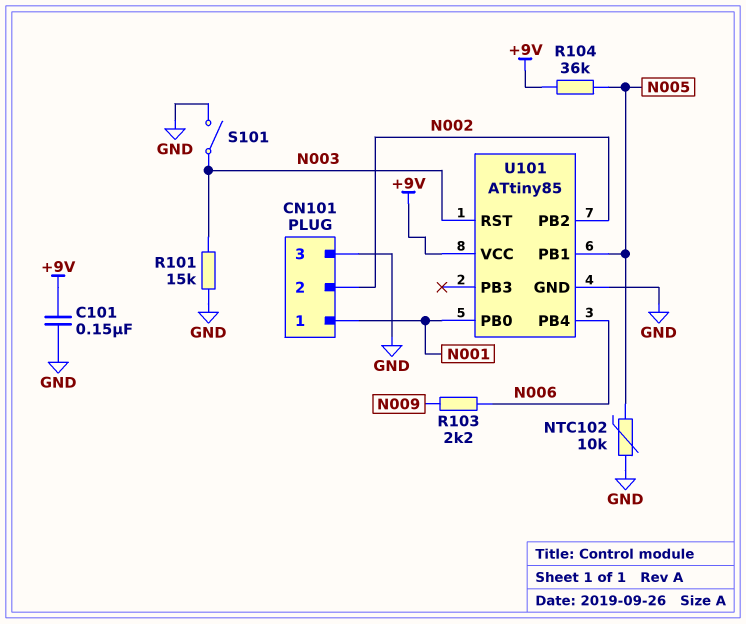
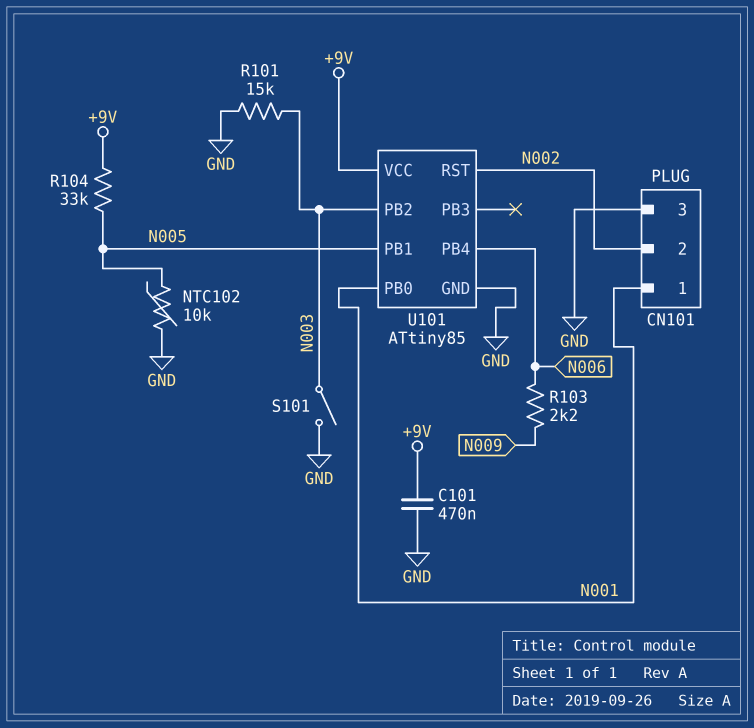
C101: 150nF (+9V, GND) -> 470nF (+9V, GND)
R104: 36k (+9V, N005) -> 33k (+9V, N005)
U101 pin PB2: N002 -> N003
U101 pin RST: N003 -> N002

